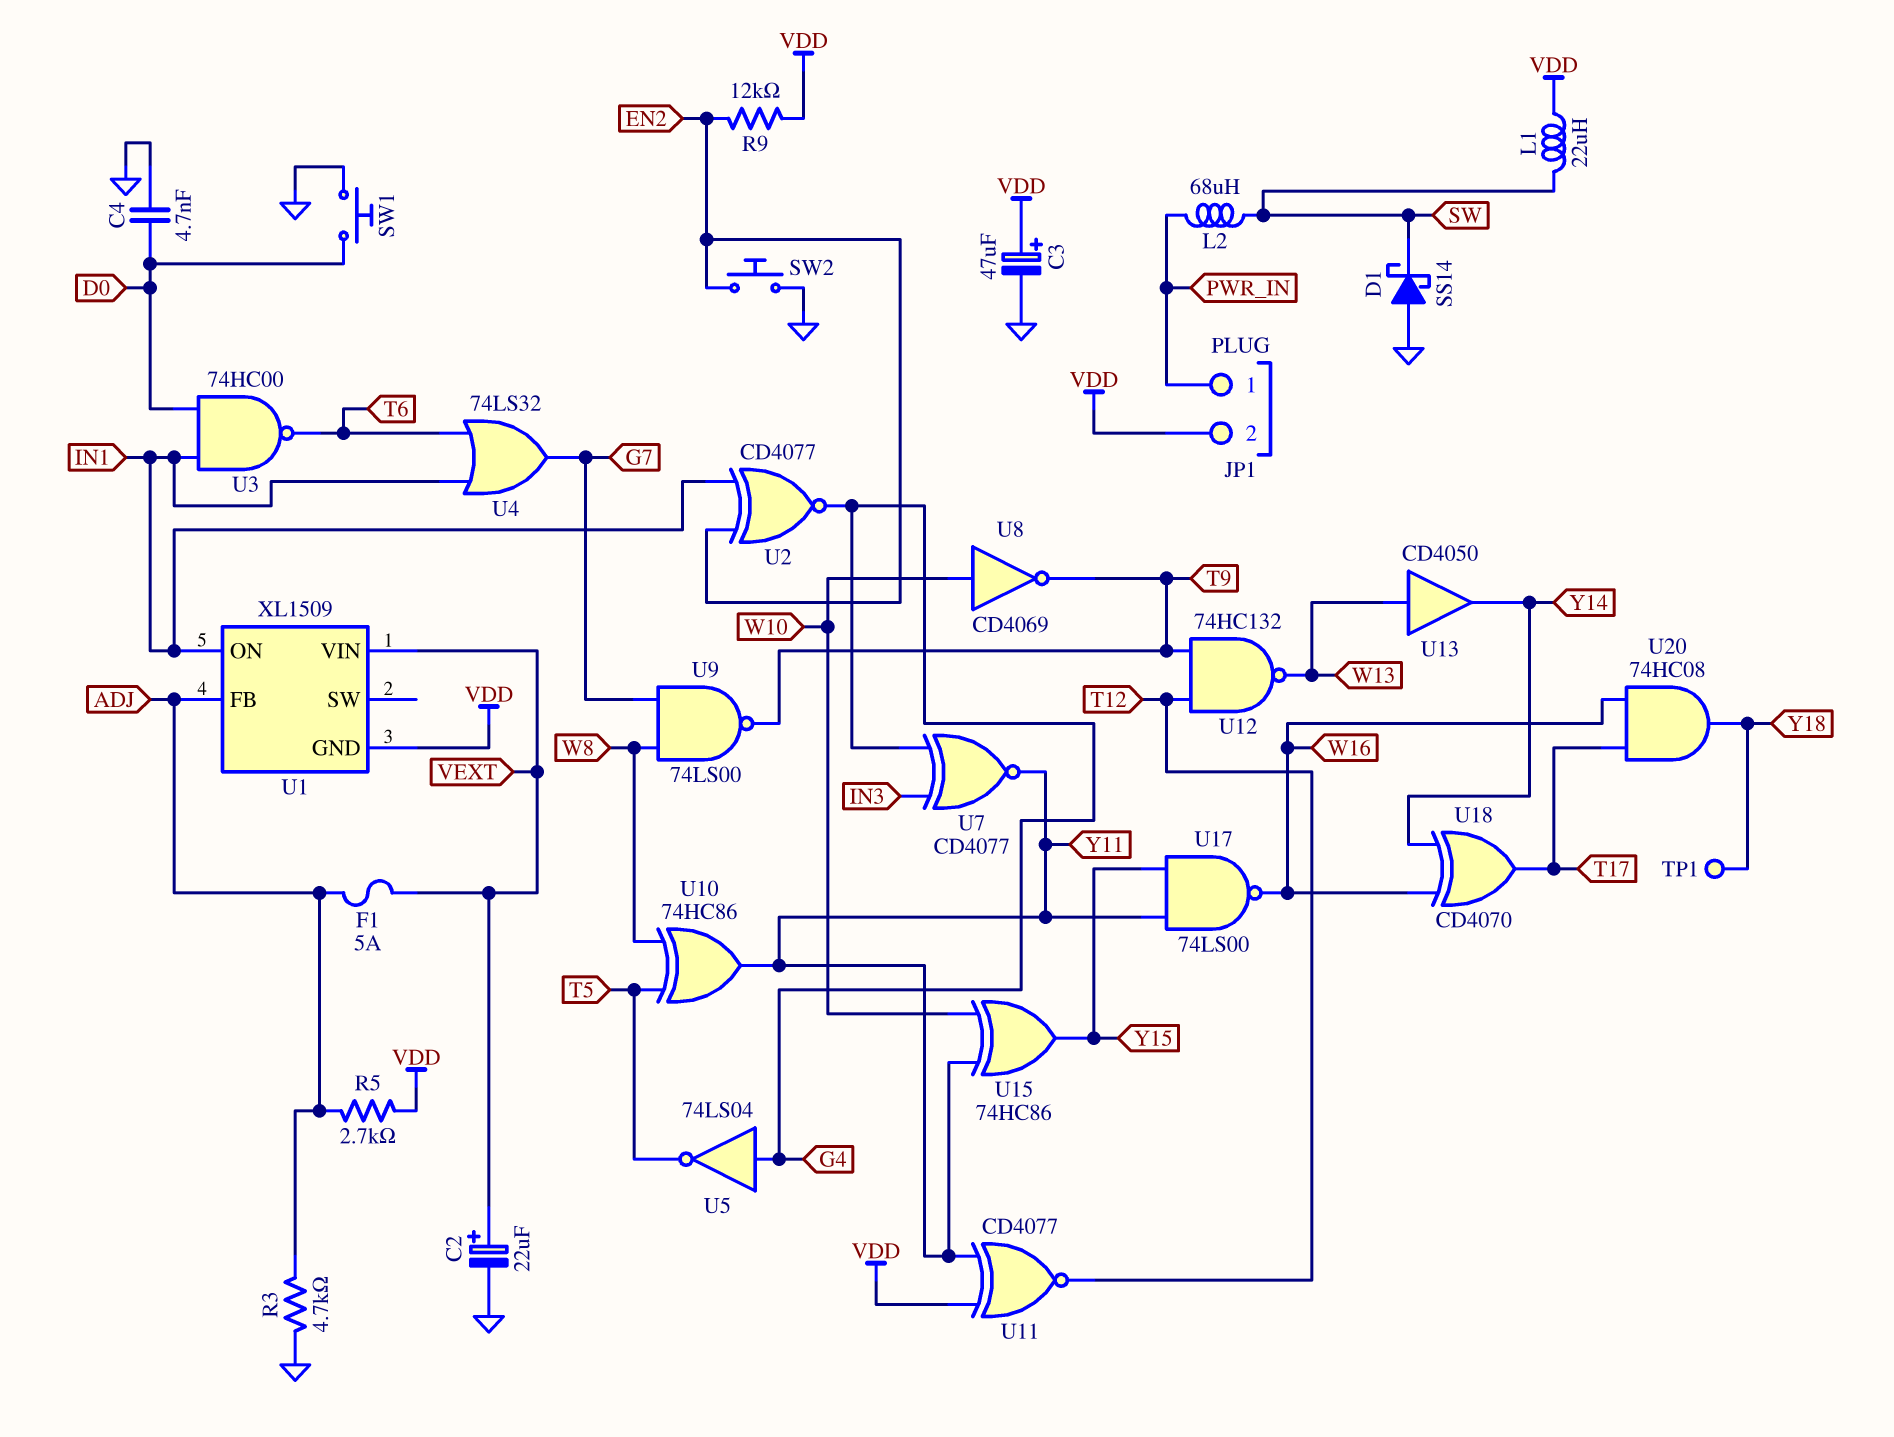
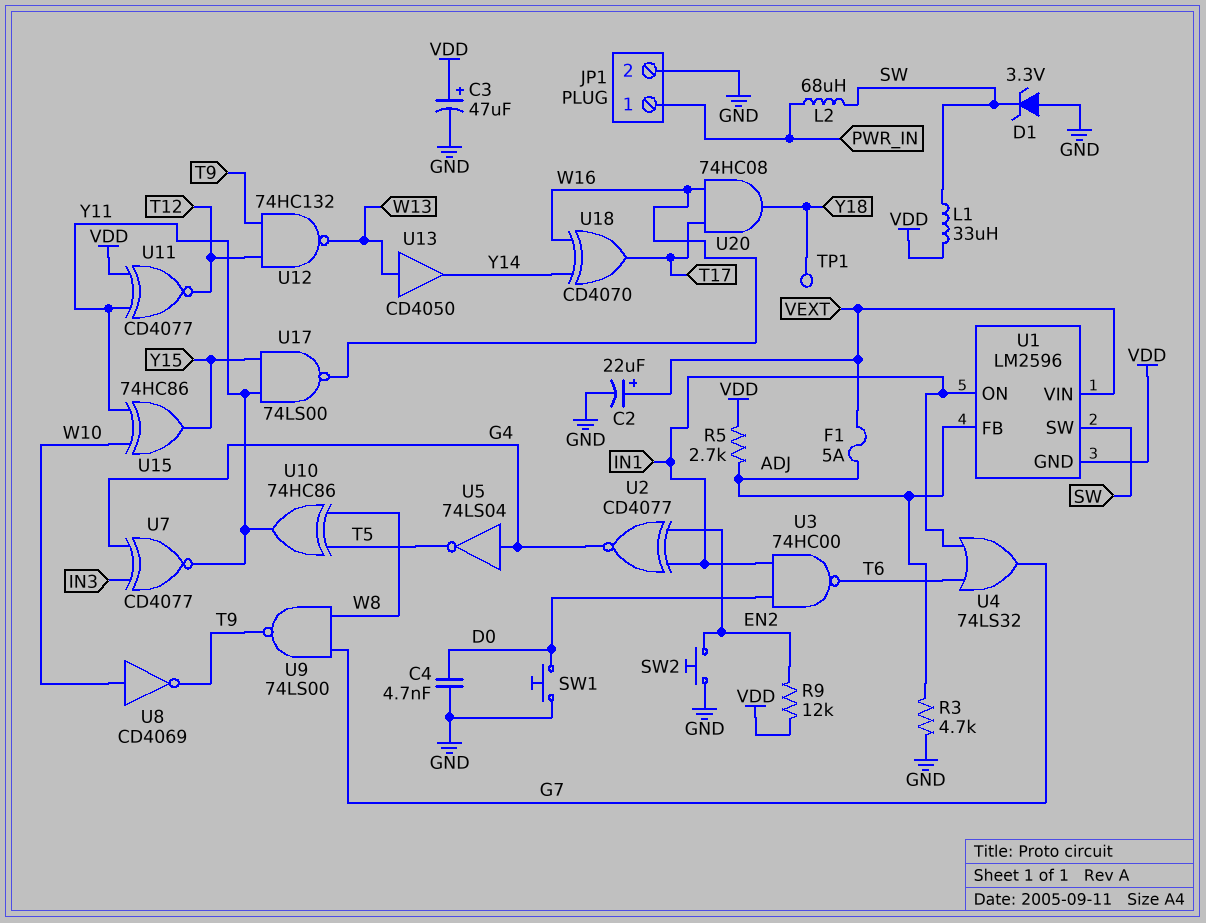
D1: schottky SS14 (A GND, K SW) -> zener 3.3V (A GND, K SW)
JP1 pin 2: VDD -> GND
L1: 22uH (SW, VDD) -> 33uH (SW, VDD)
U1: XL1509 -> LM2596
U1 pin SW: none -> SW

